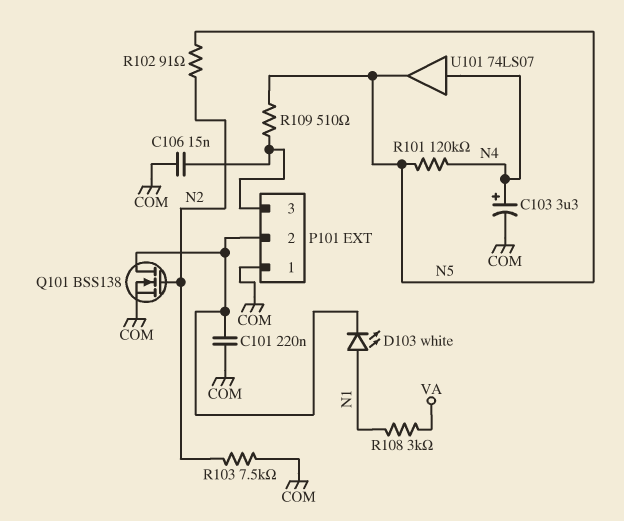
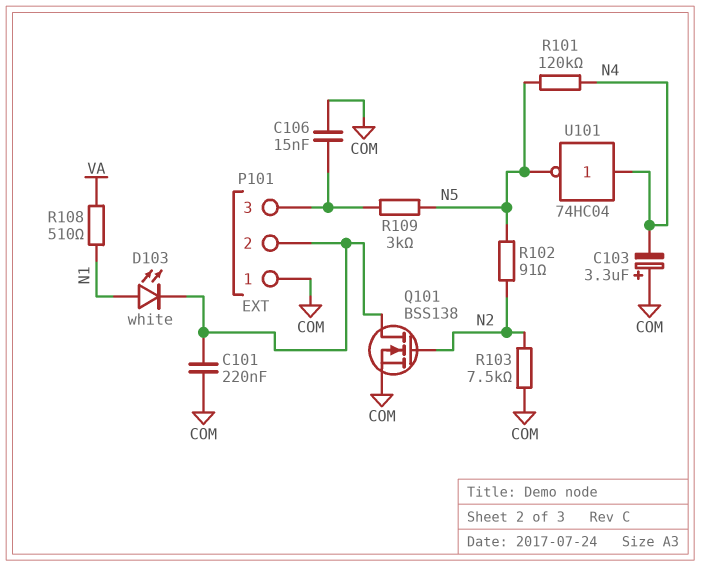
C103: 3.3uF (plus N4, minus COM) -> 3.3uF (plus COM, minus N4)
R108: 3k (N1, VA) -> 510 (N1, VA)
R109: 510 (N5, P101/3) -> 3k (N5, P101/3)
U101: buffer 74LS07 (in N4, out N5) -> NOT 74HC04 (in N4, out N5)

